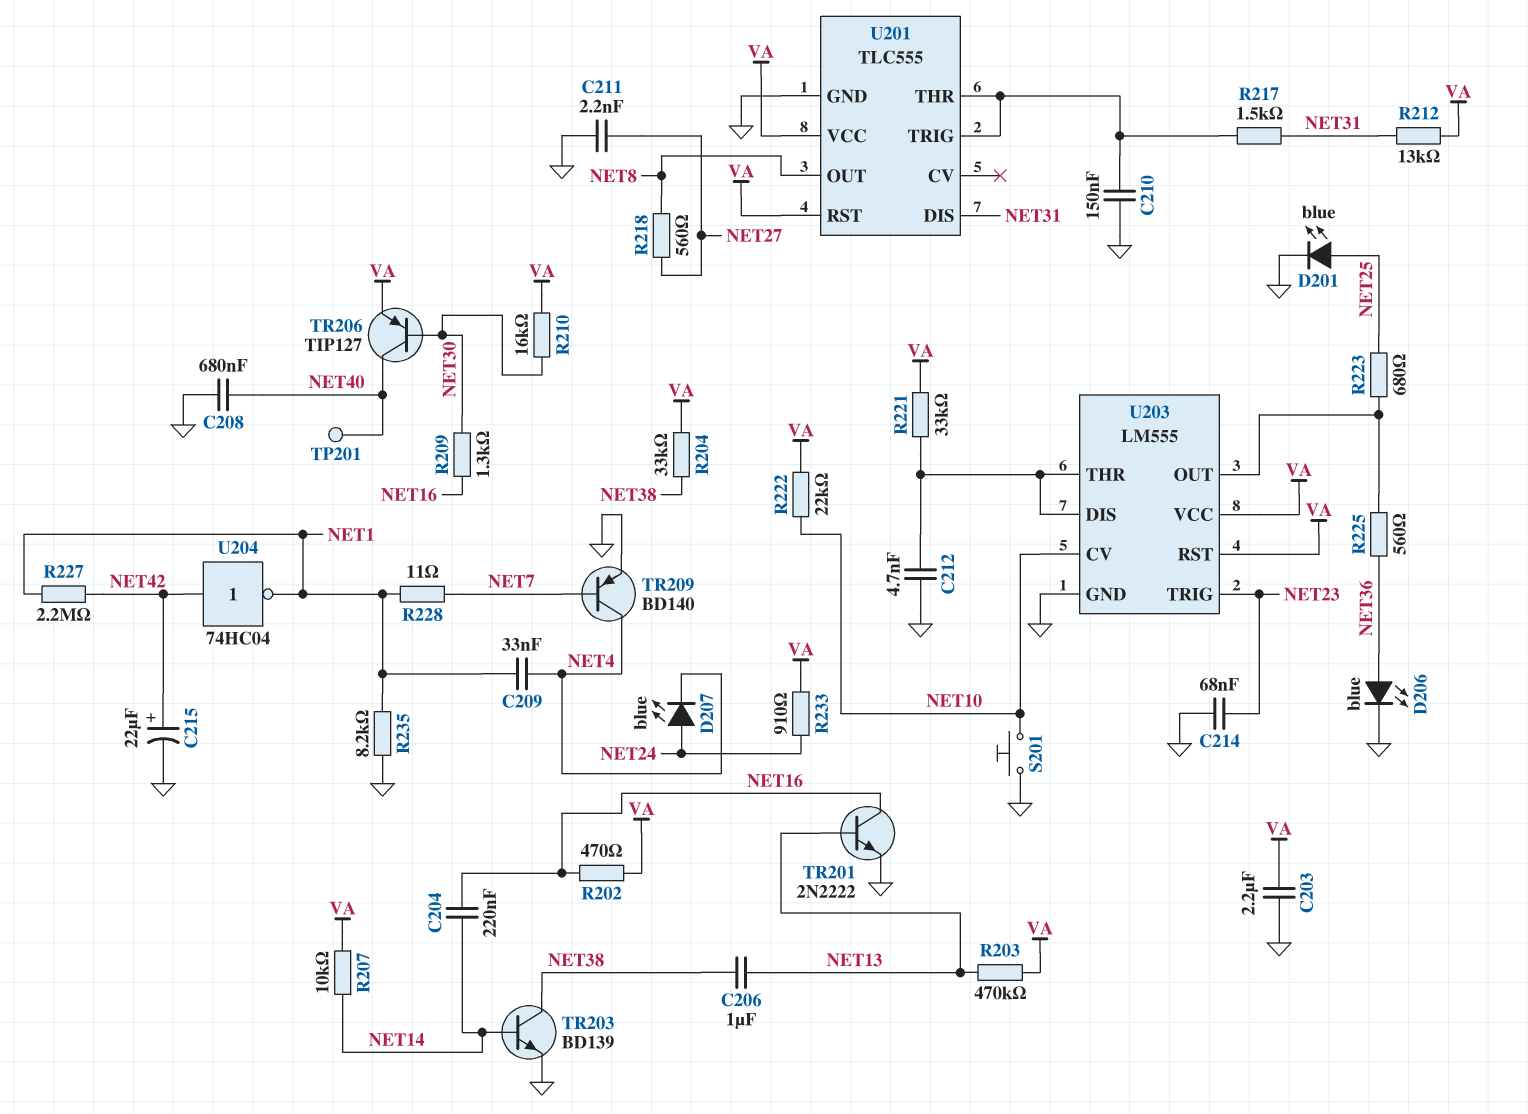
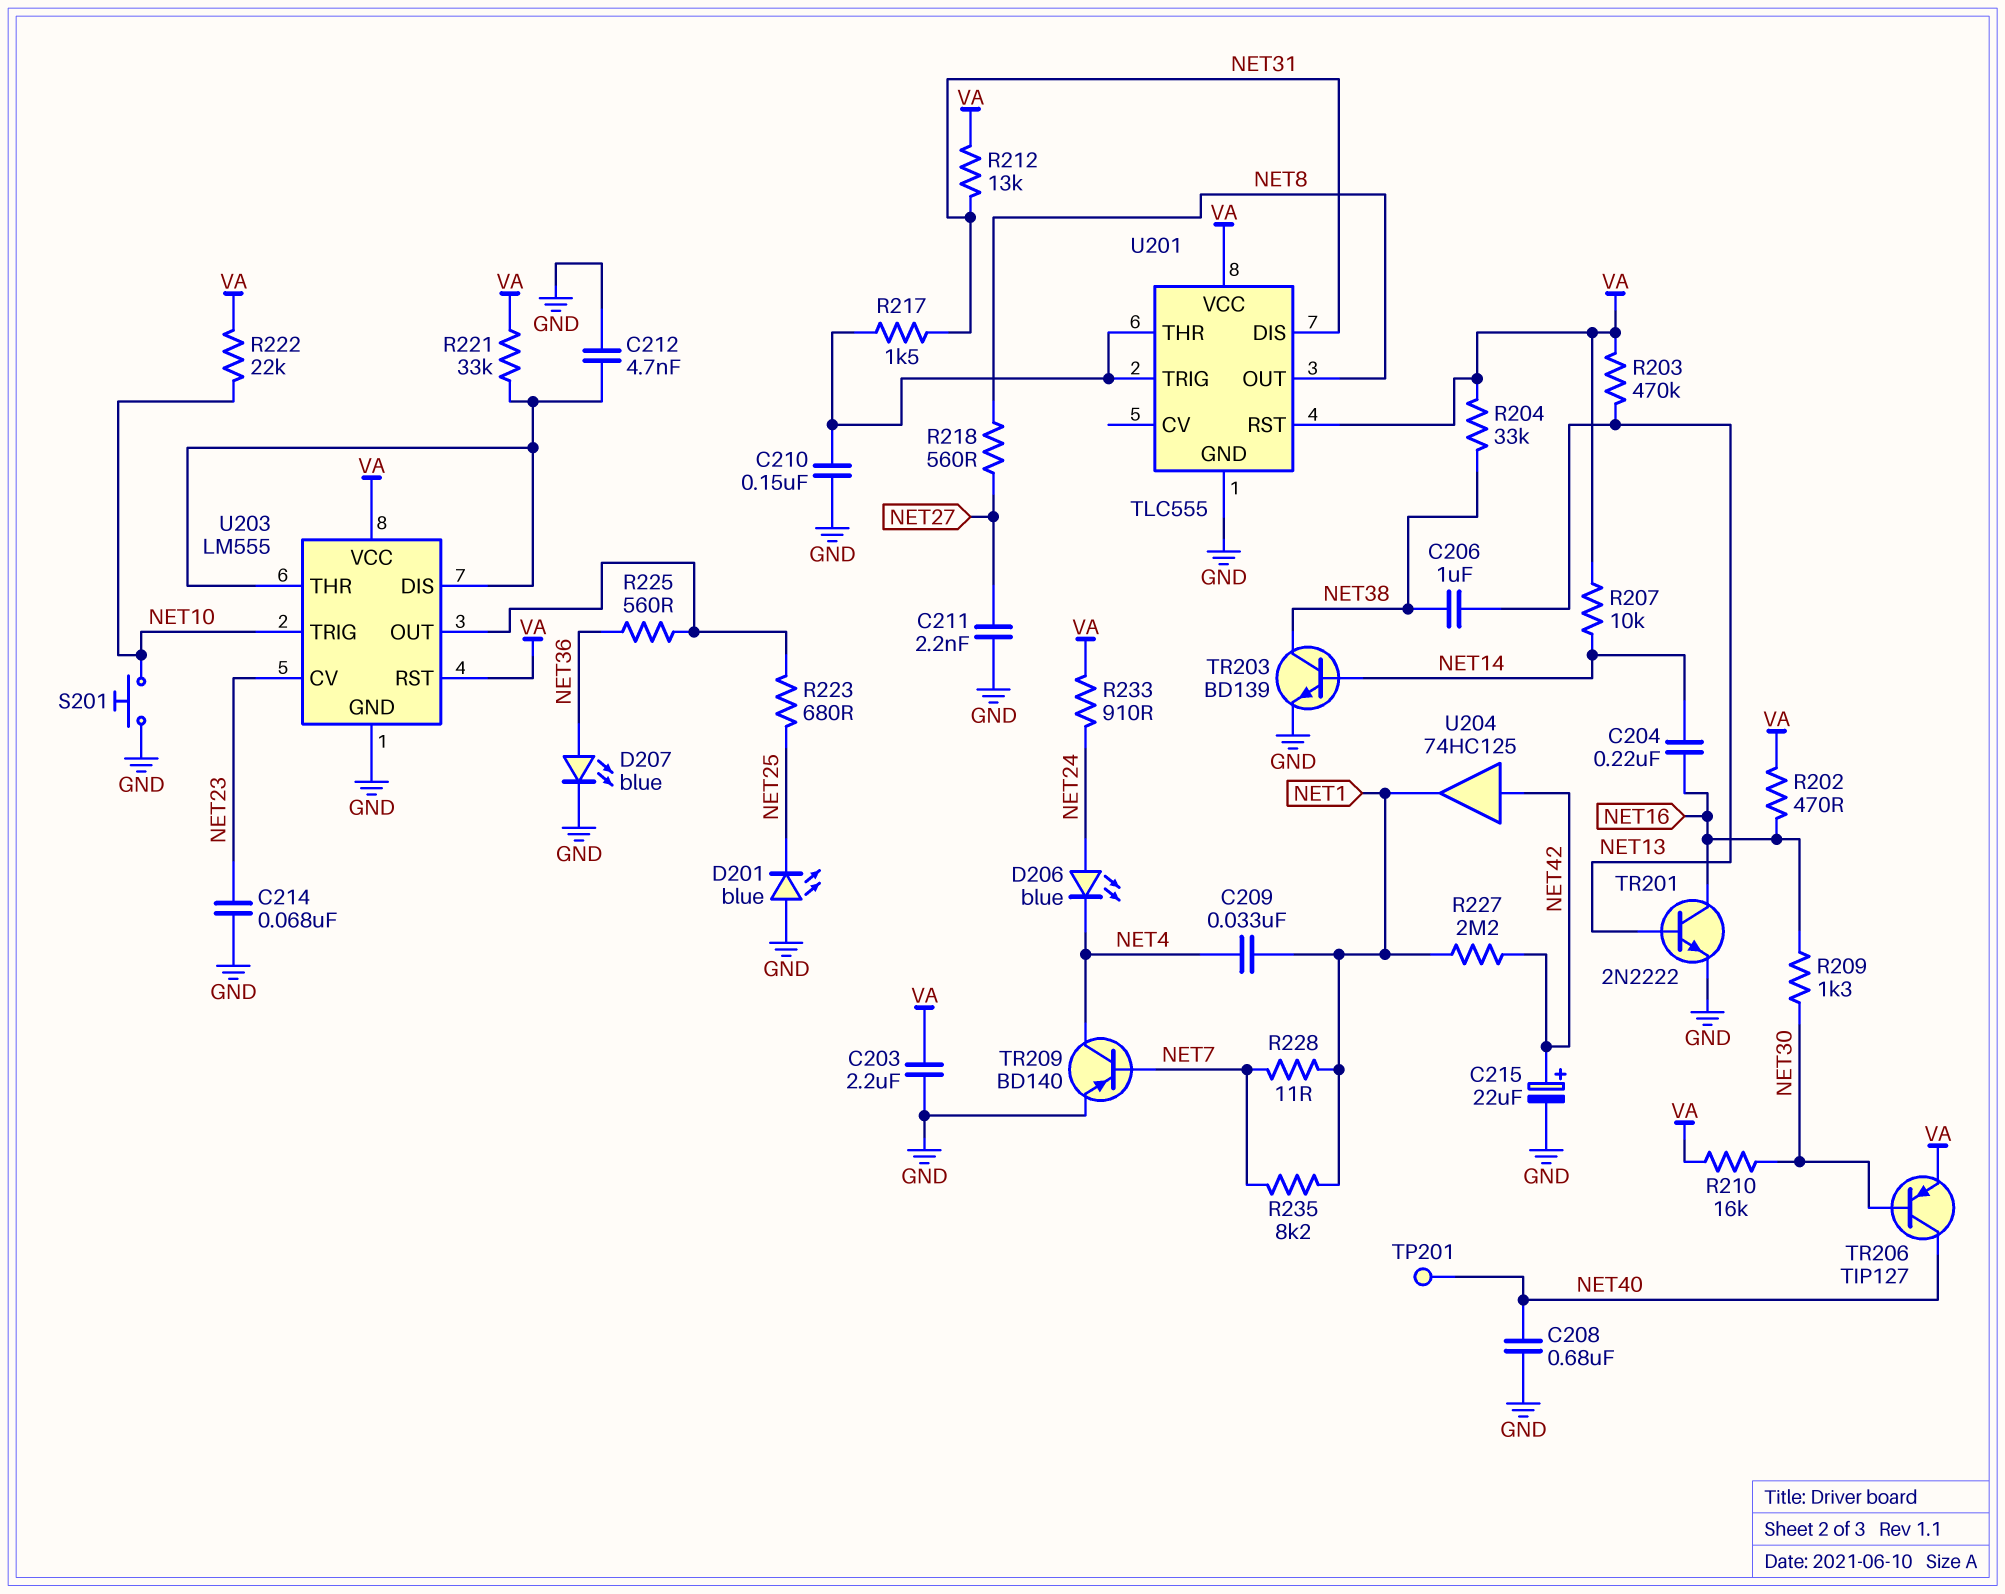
D201: LED blue (A NET25, K GND) -> LED blue (A GND, K NET25)
D206: LED blue (A NET36, K GND) -> LED blue (A NET24, K NET4)
D207: LED blue (A NET24, K NET4) -> LED blue (A NET36, K GND)
R235: 8.2k (GND, NET1) -> 8.2k (NET1, NET7)
U203 pin CV: NET10 -> NET23
U203 pin TRIG: NET23 -> NET10
U204: NOT 74HC04 (in NET42, out NET1) -> buffer 74HC125 (in NET42, out NET1)

